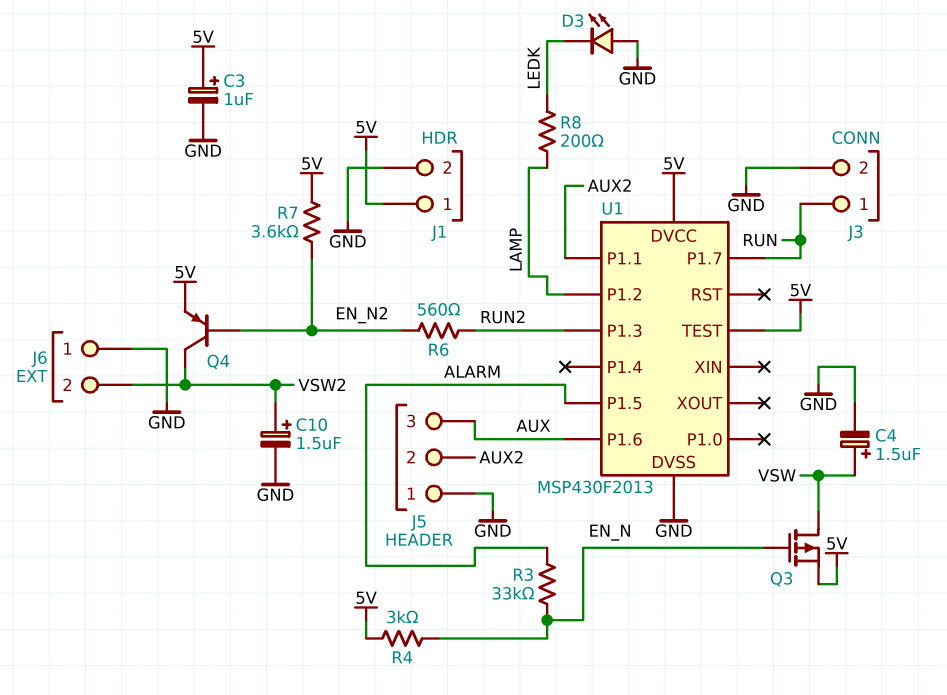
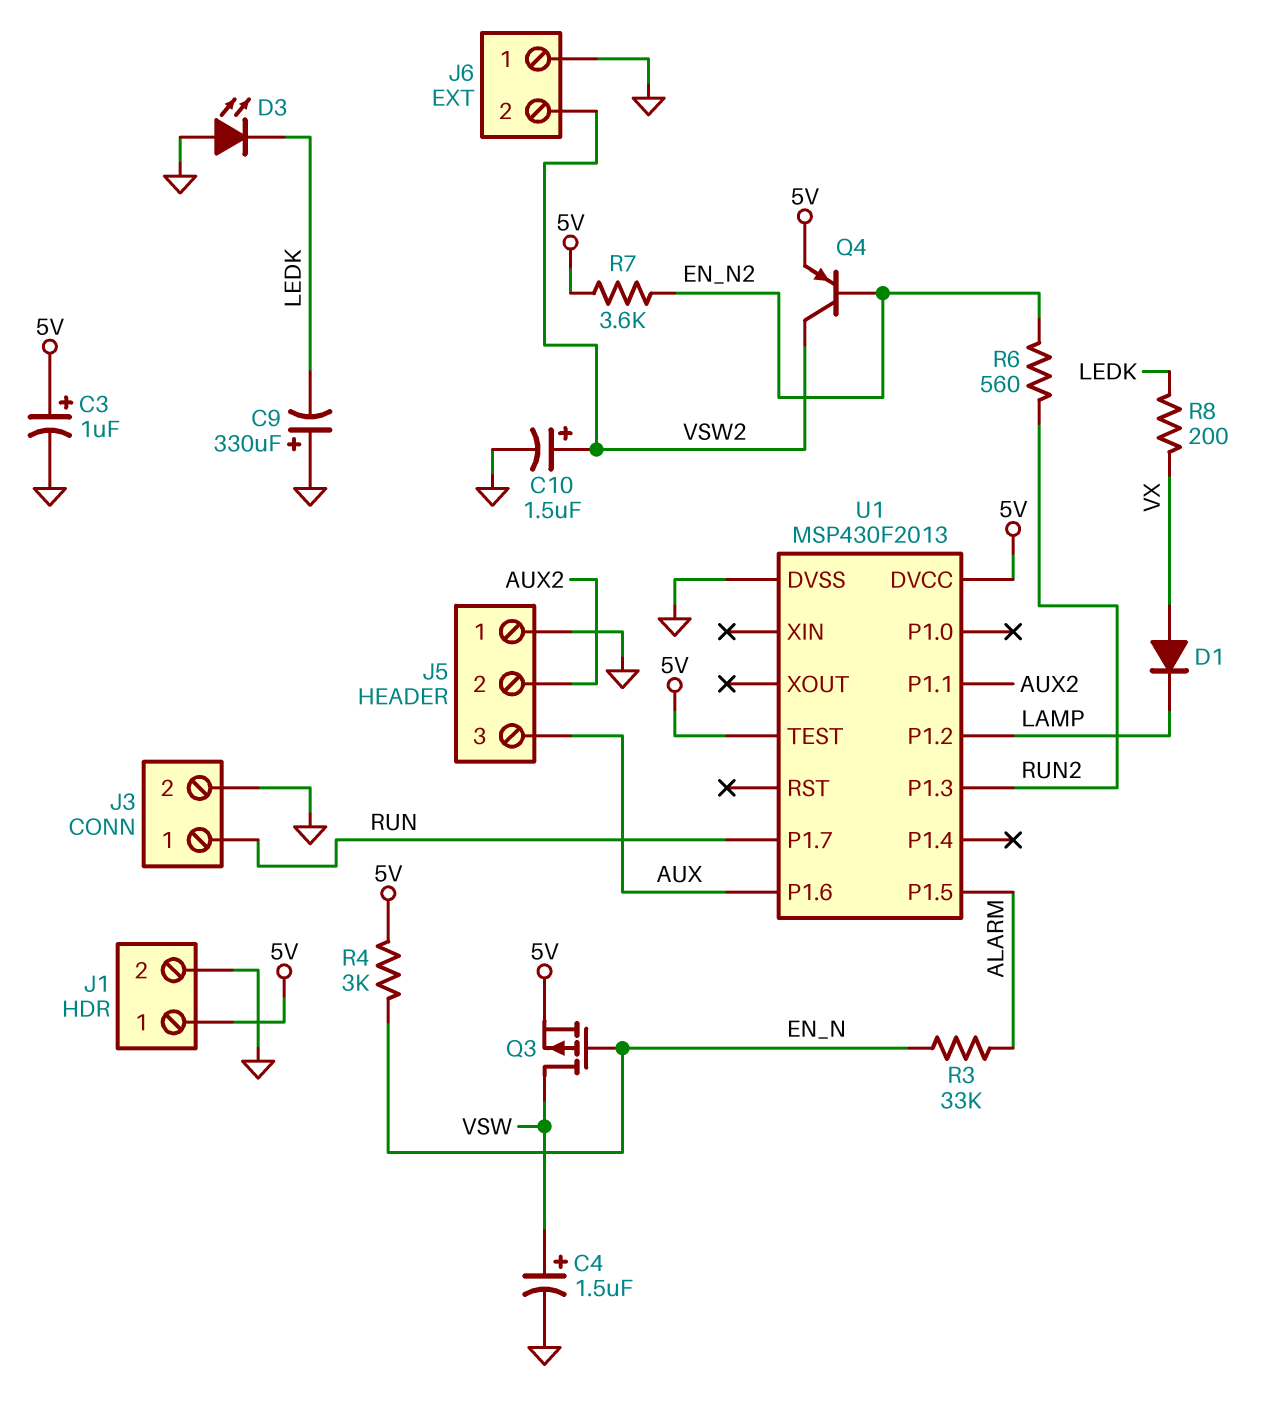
C9: none -> 330uF (plus GND, minus LEDK)
D1: none -> diode (A VX, K LAMP)
R8: 200 (LAMP, LEDK) -> 200 (LEDK, VX)

